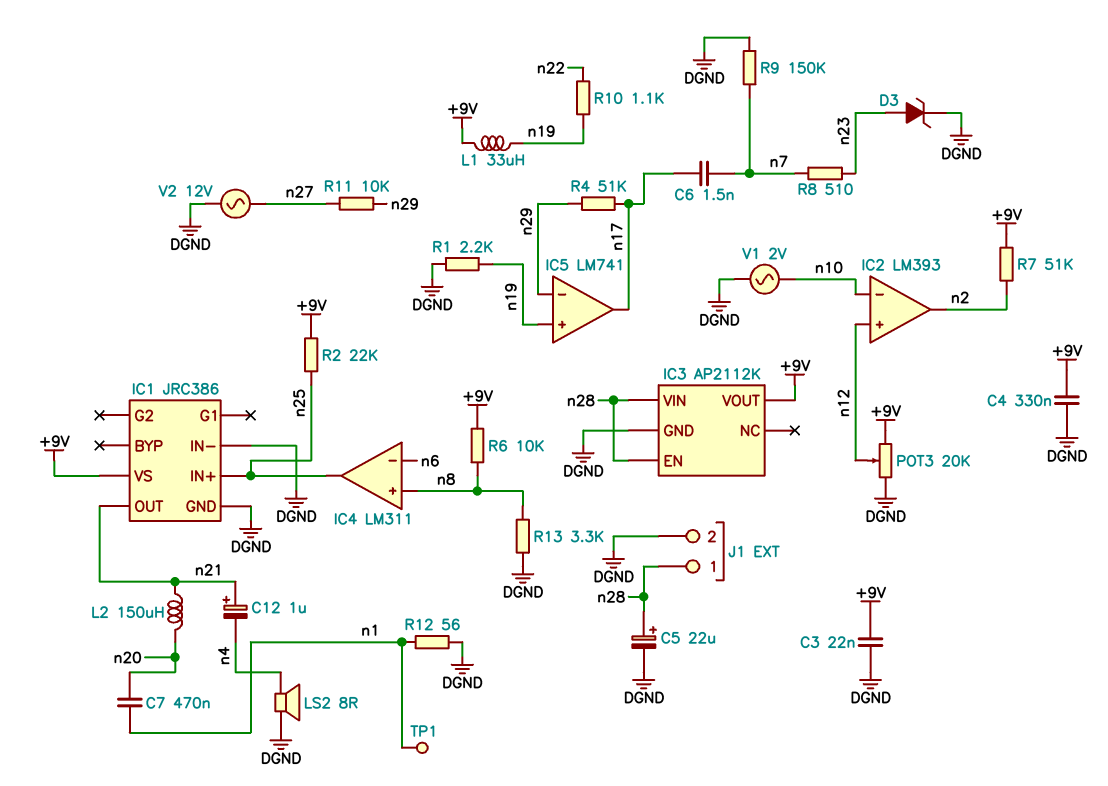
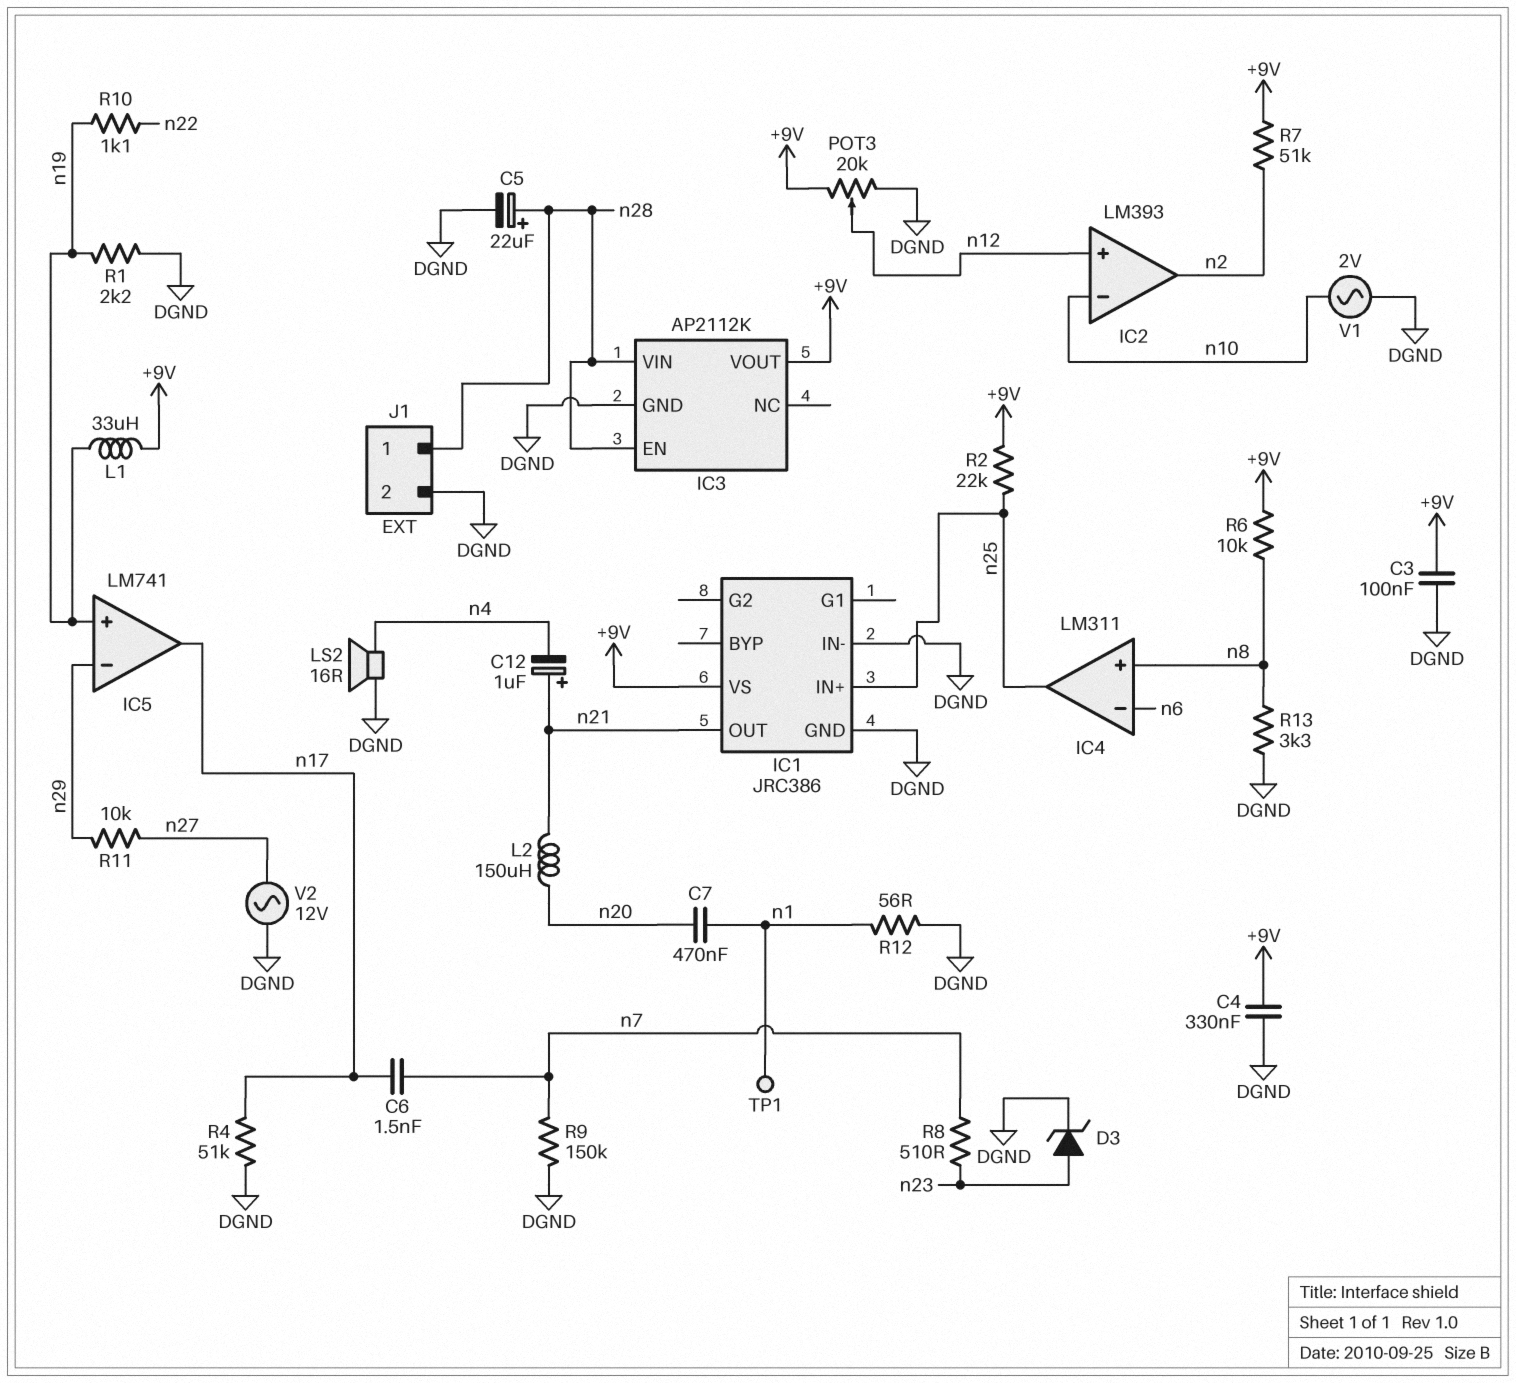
C3: 22nF (+9V, DGND) -> 100nF (+9V, DGND)
LS2: speaker 8R (DGND, n4) -> speaker 16R (DGND, n4)
R4: 51k (n17, n29) -> 51k (DGND, n17)

